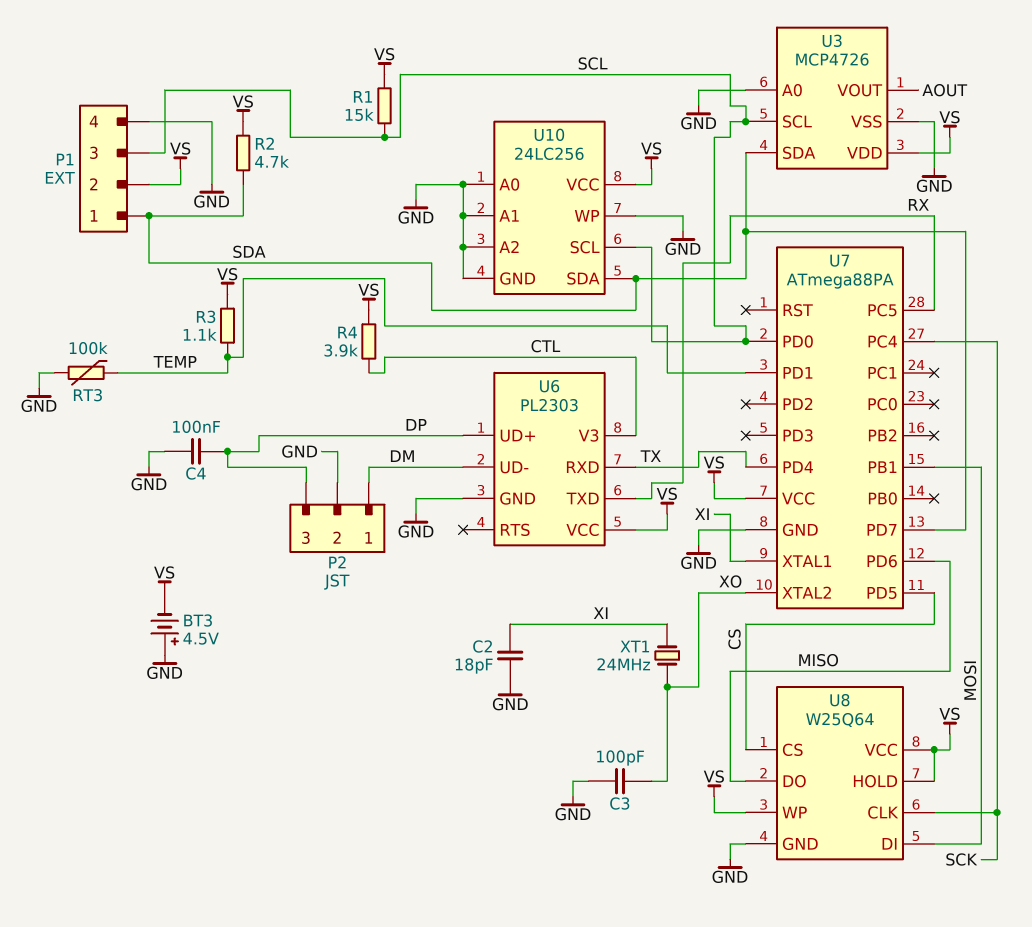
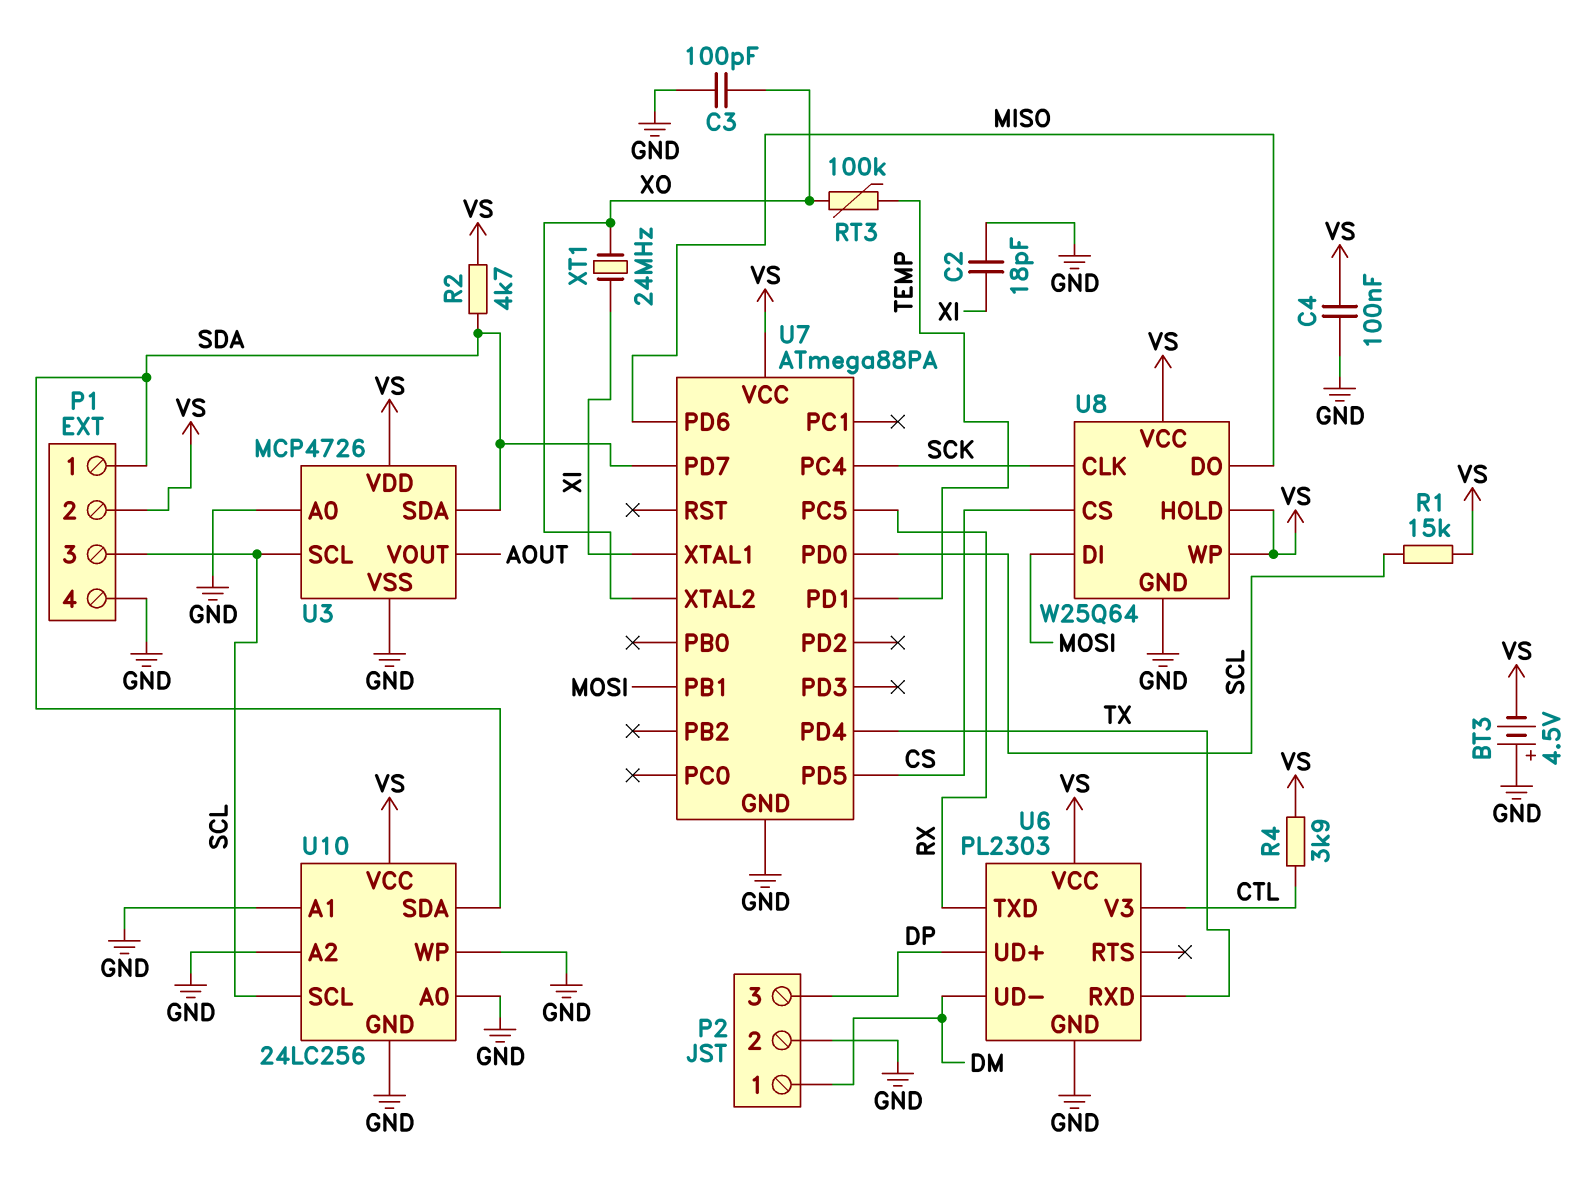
C4: 100nF (DP, GND) -> 100nF (GND, VS)
R3: 1.1k (TEMP, VS) -> none
RT3: 100k (GND, TEMP) -> 100k (TEMP, XO)

